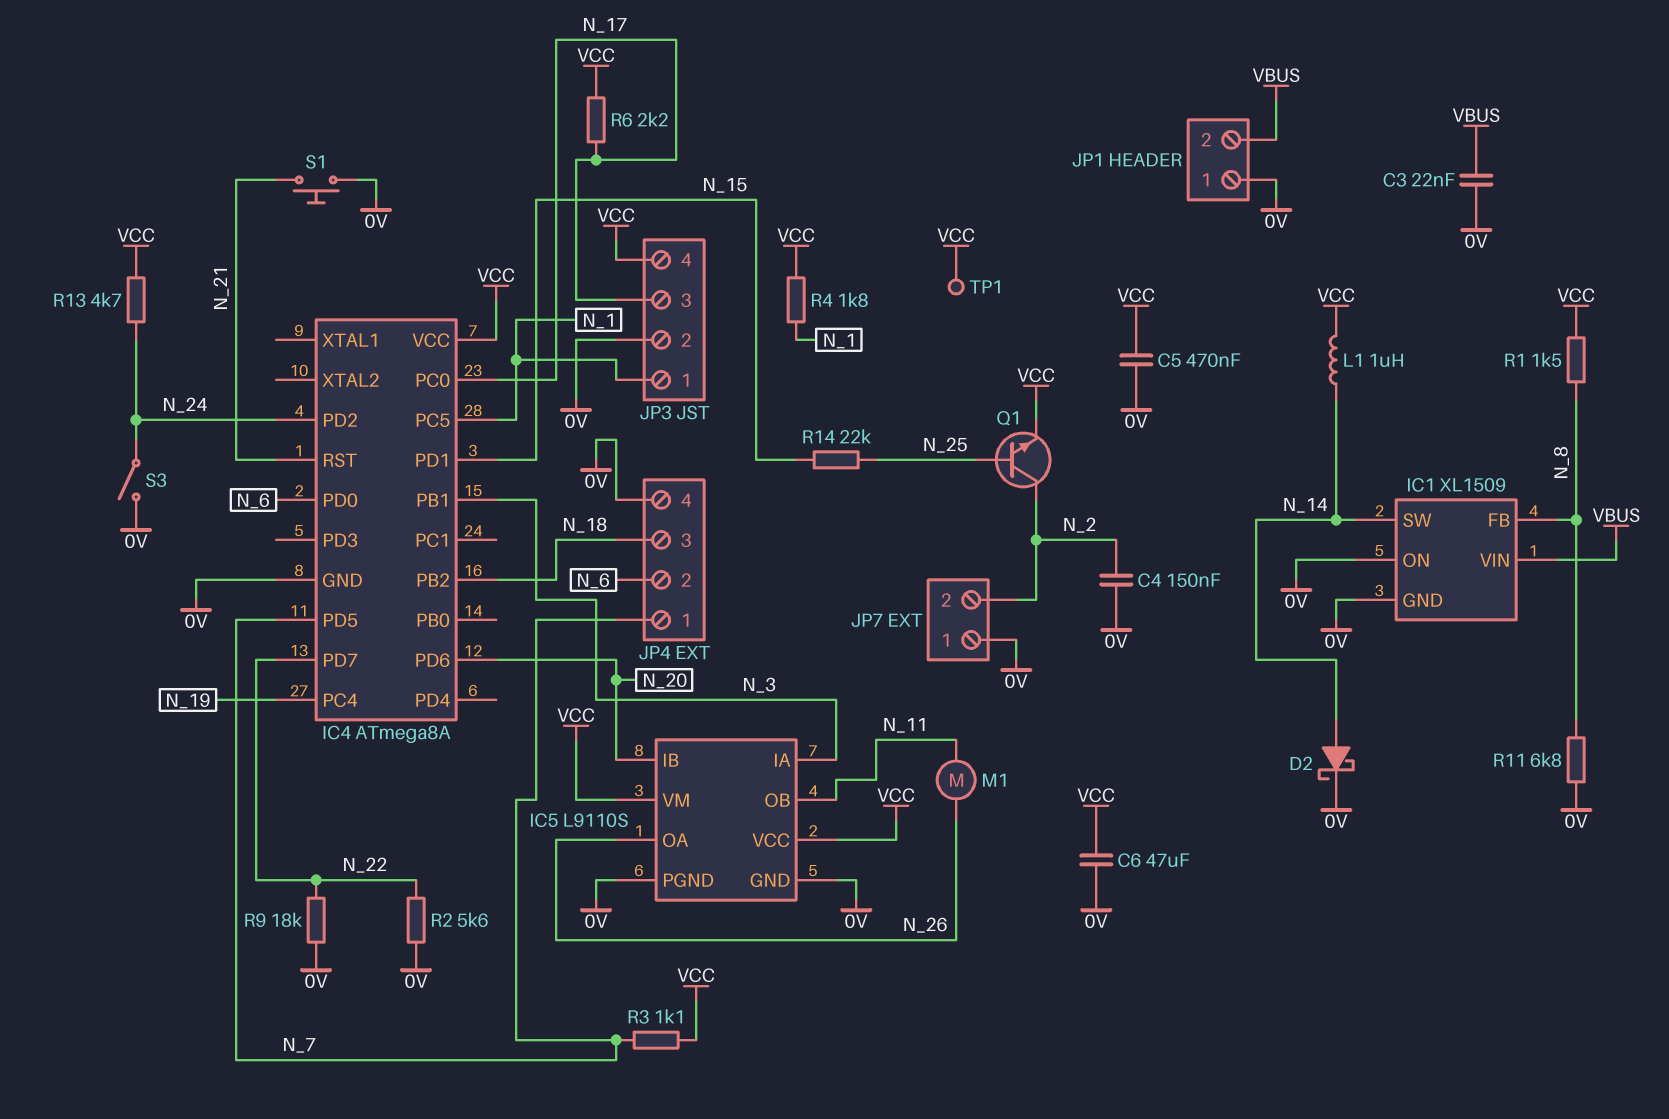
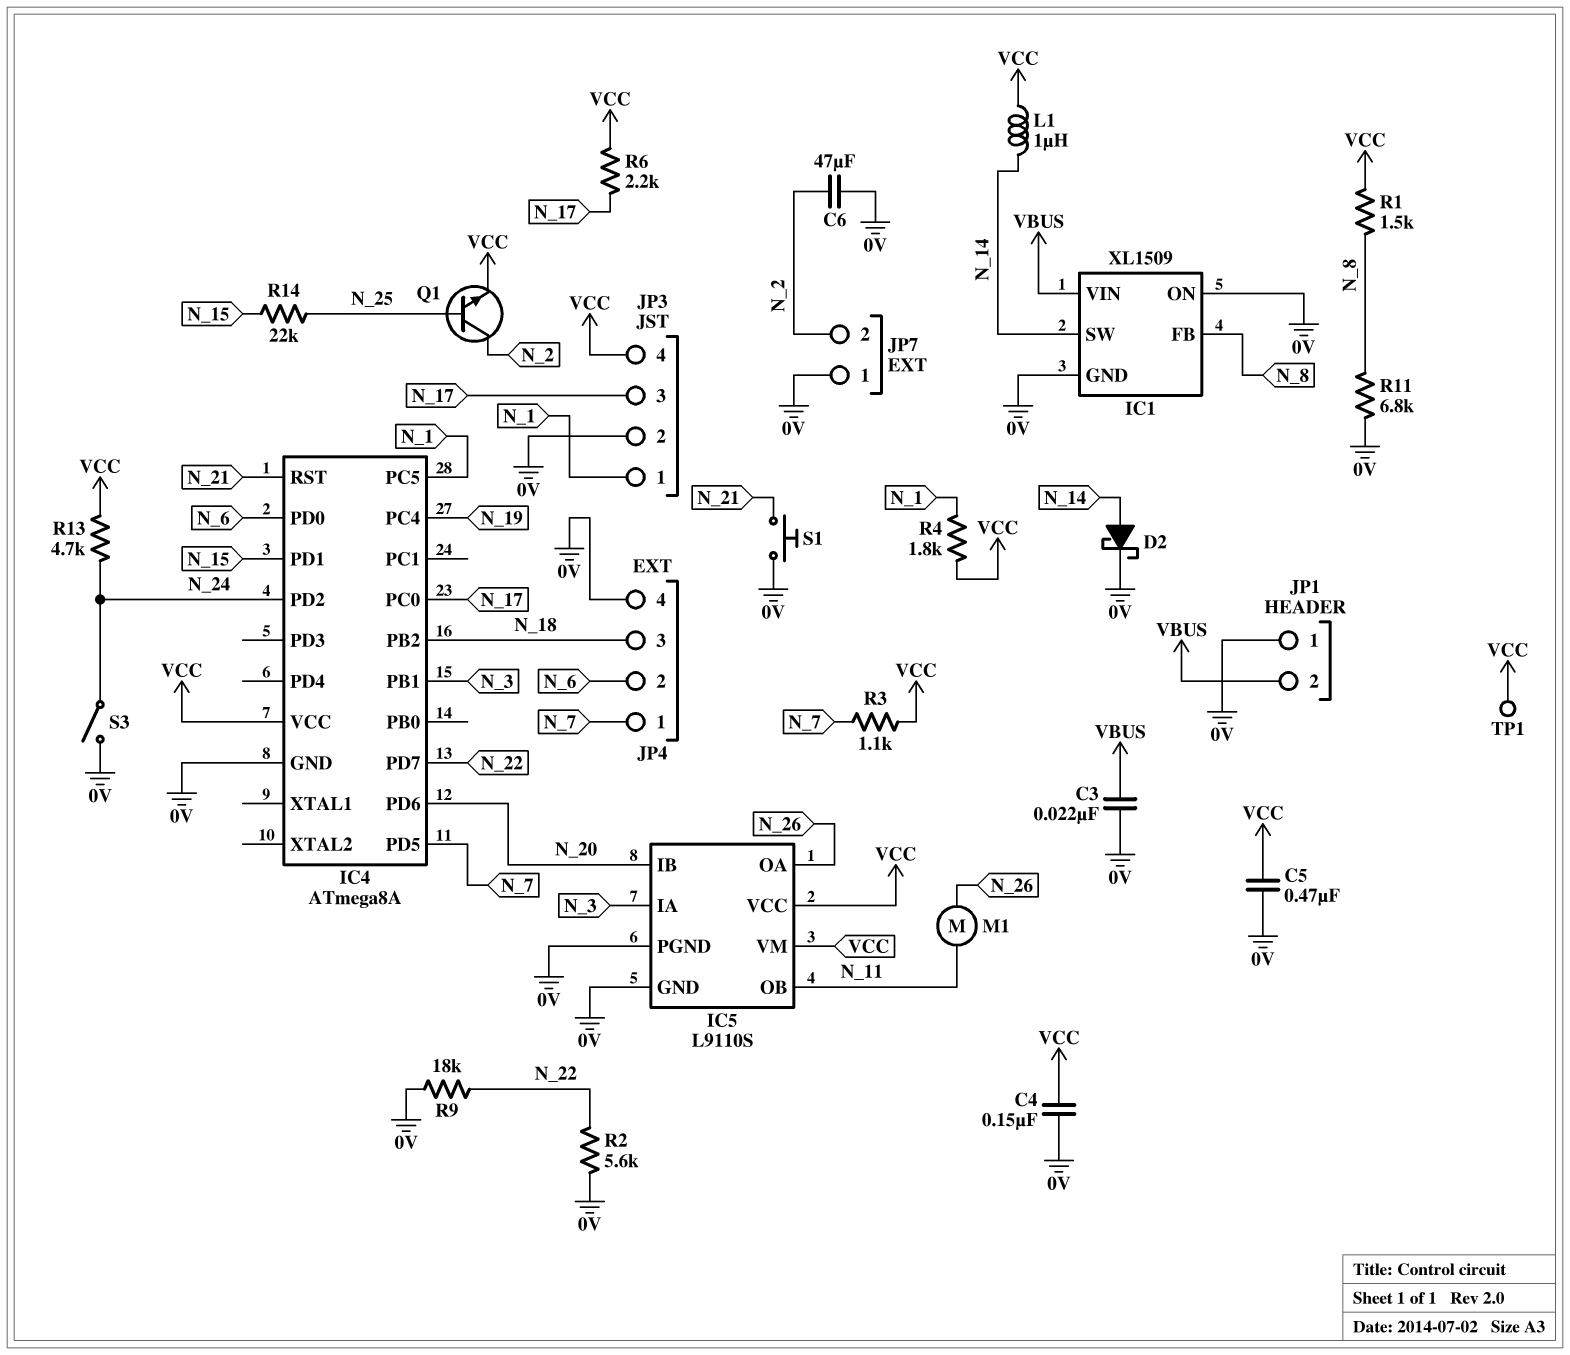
C4: 150nF (0V, N_2) -> 150nF (0V, VCC)
C6: 47uF (0V, VCC) -> 47uF (0V, N_2)

